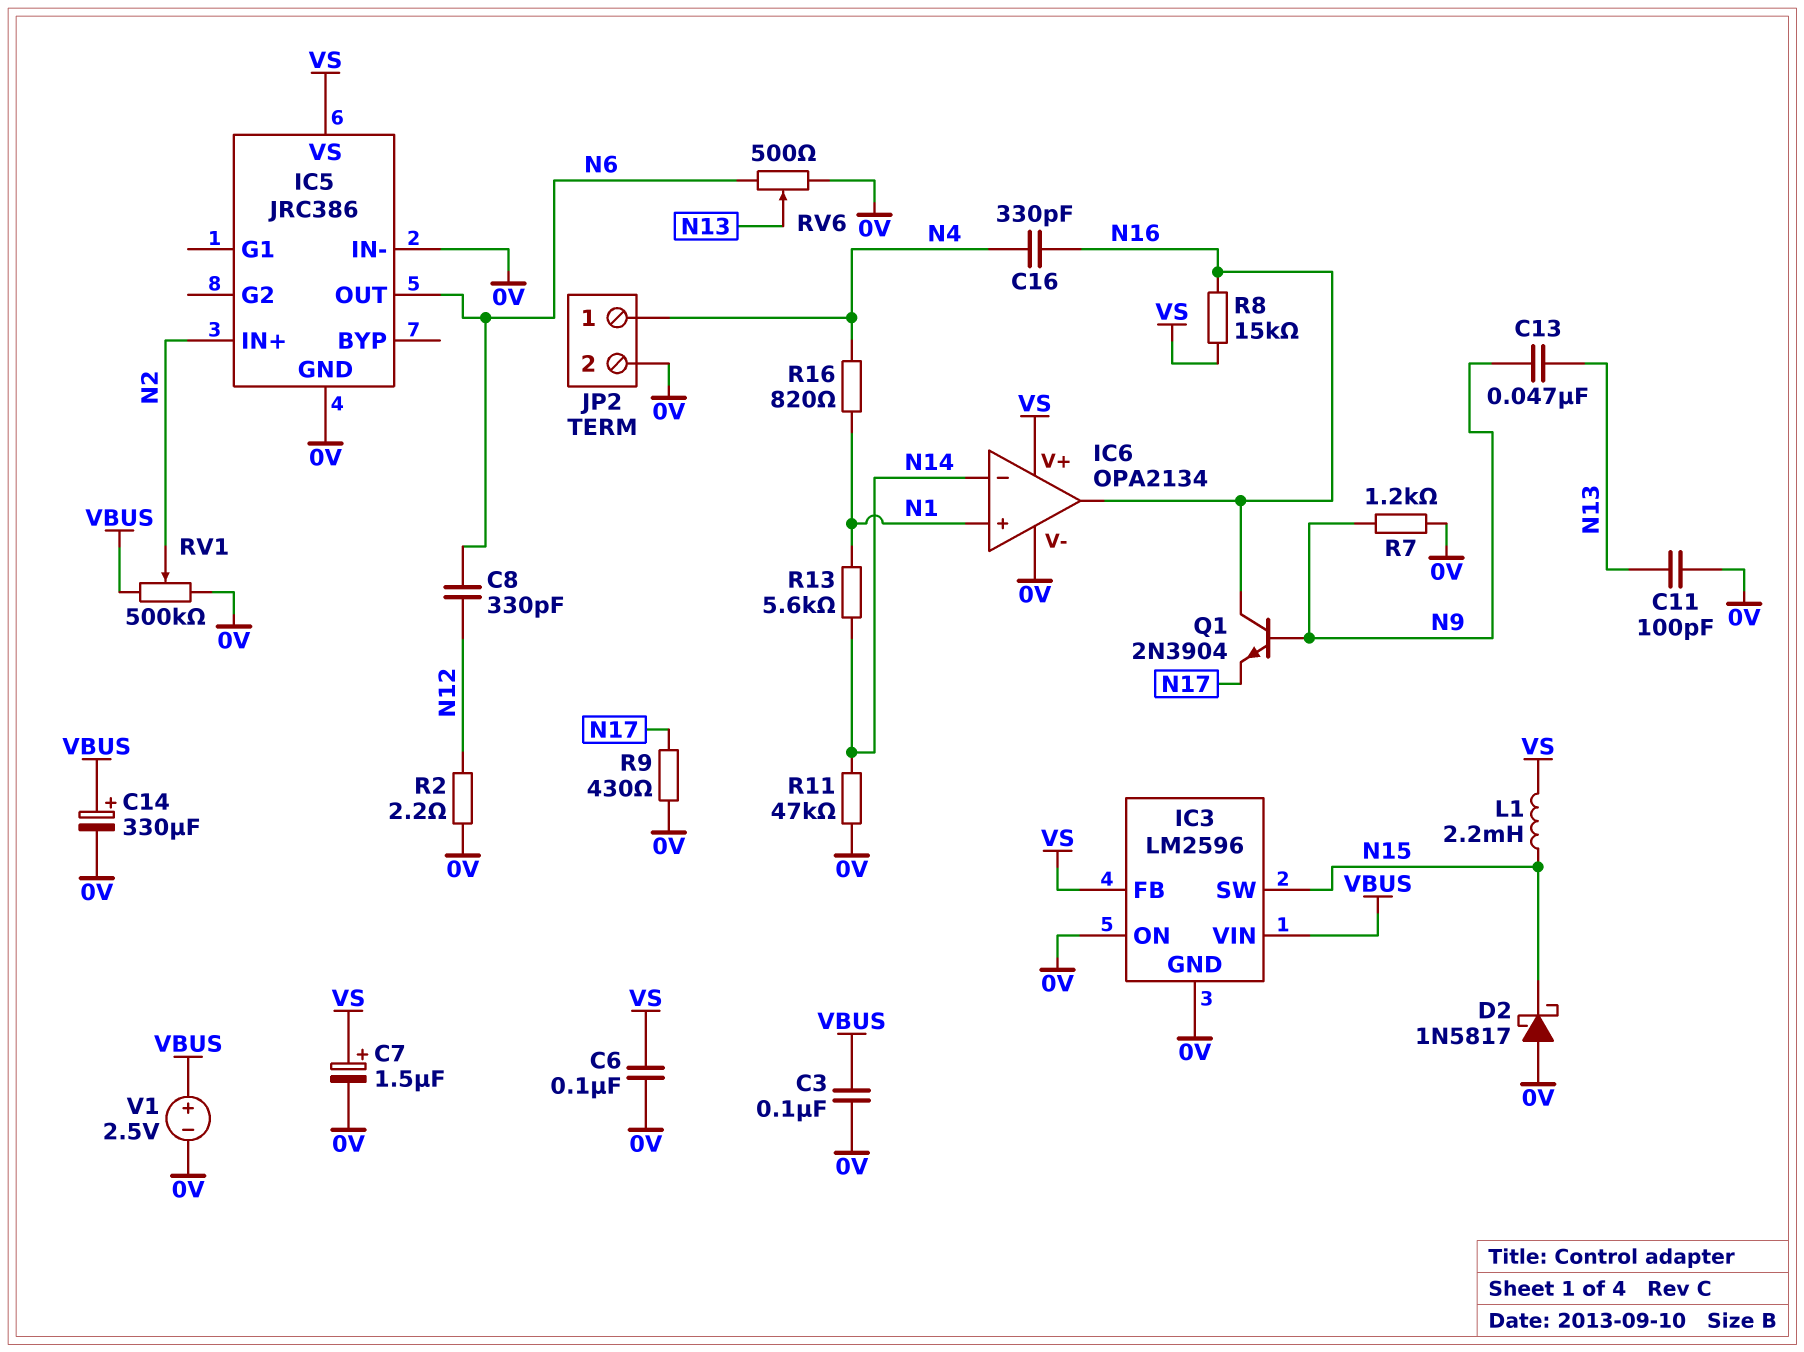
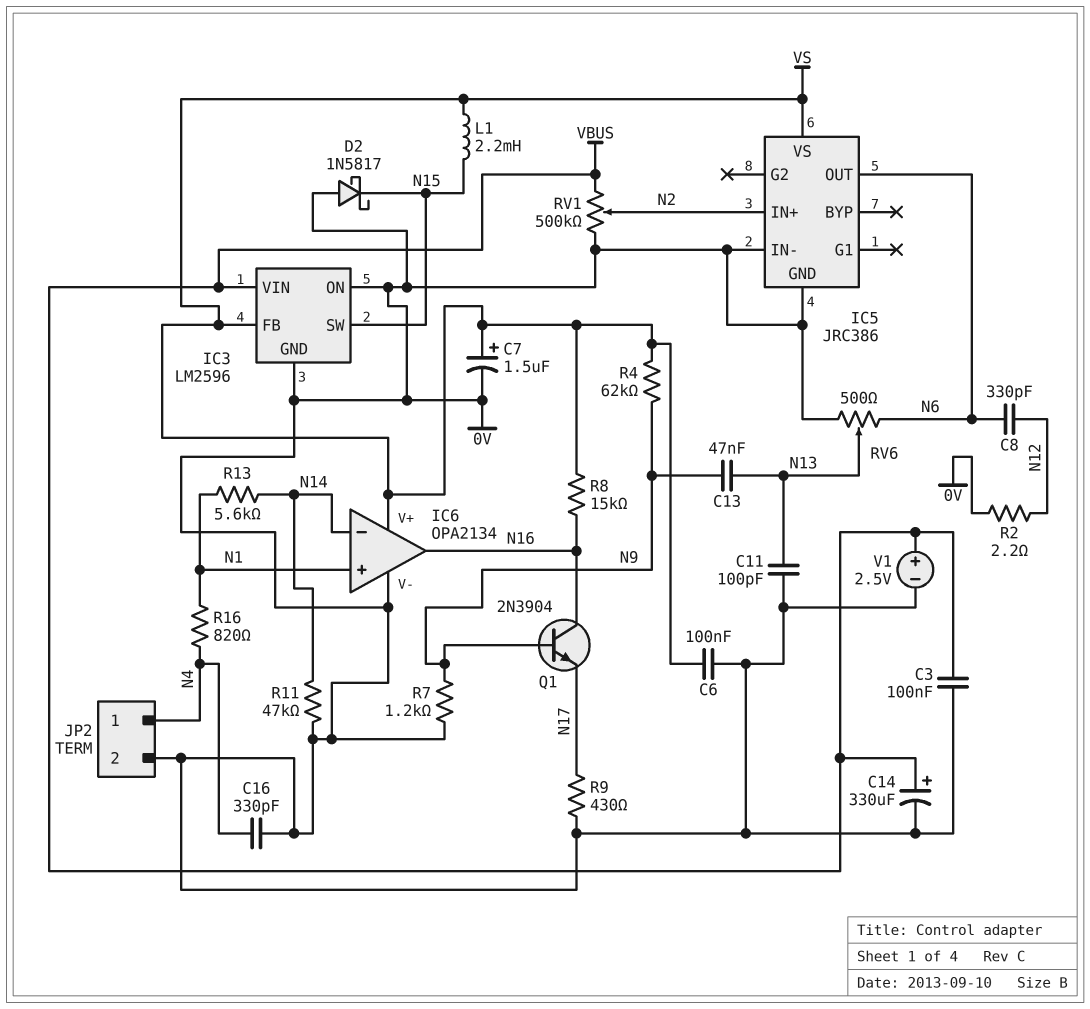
C16: 330pF (N4, N16) -> 330pF (0V, N4)
R4: none -> 62k (N9, VS)

